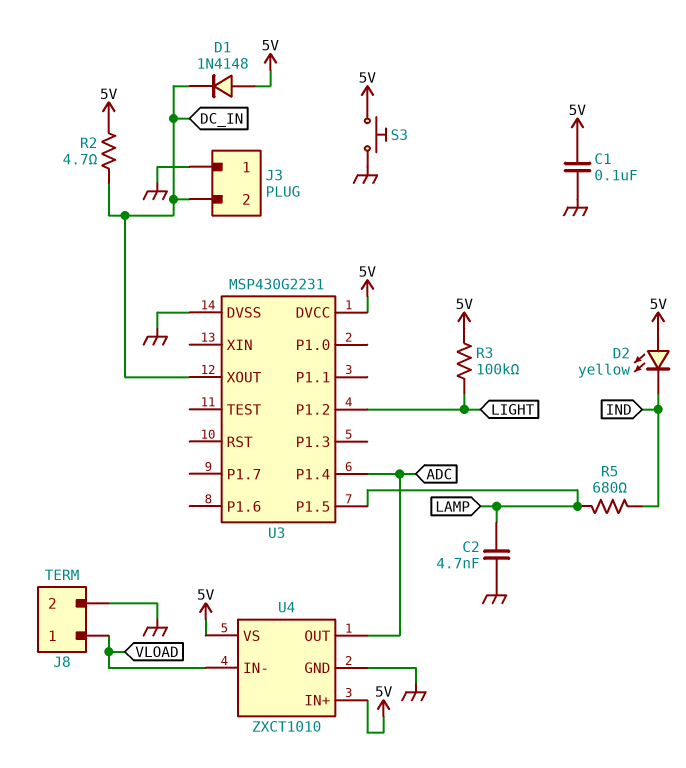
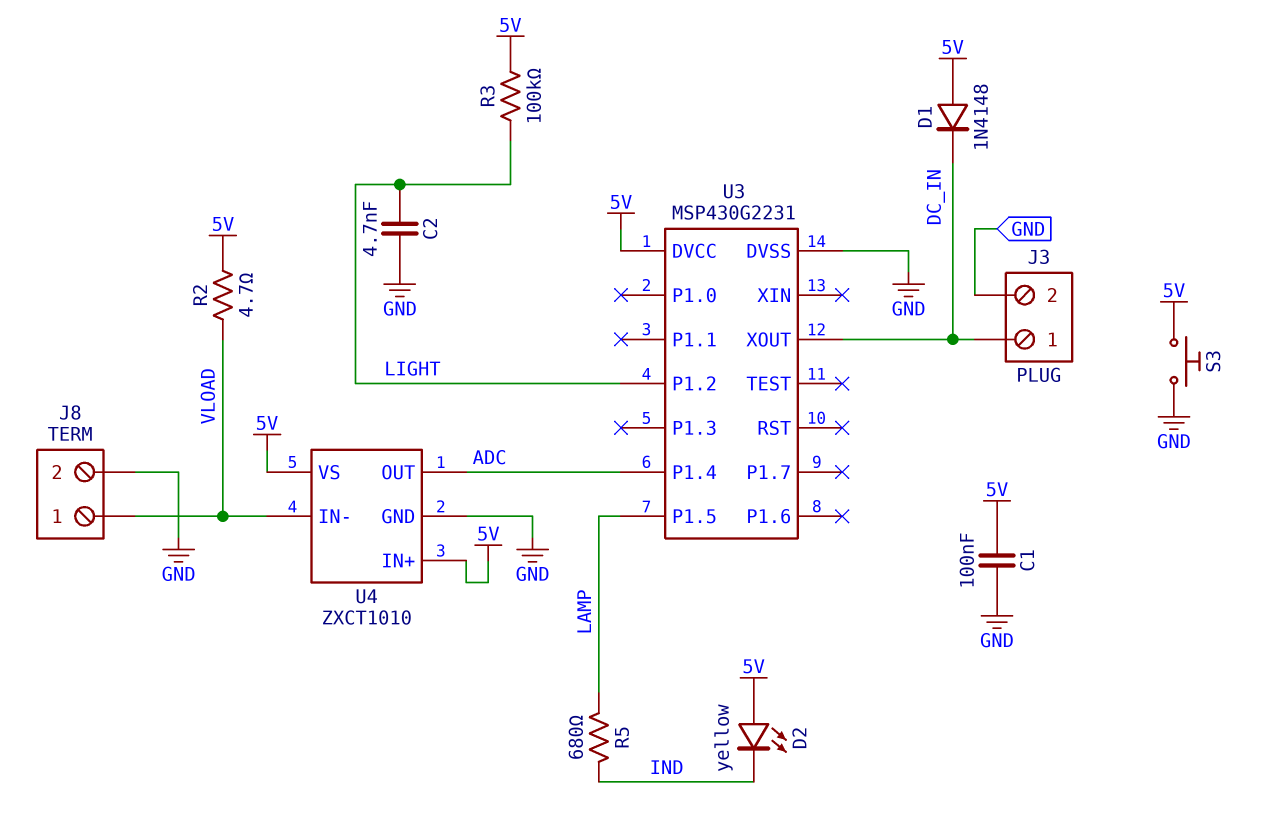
C2: 4.7nF (GND, LAMP) -> 4.7nF (GND, LIGHT)
J3 pin 1: GND -> DC_IN
J3 pin 2: DC_IN -> GND
R2: 4.7 (5V, DC_IN) -> 4.7 (5V, VLOAD)

